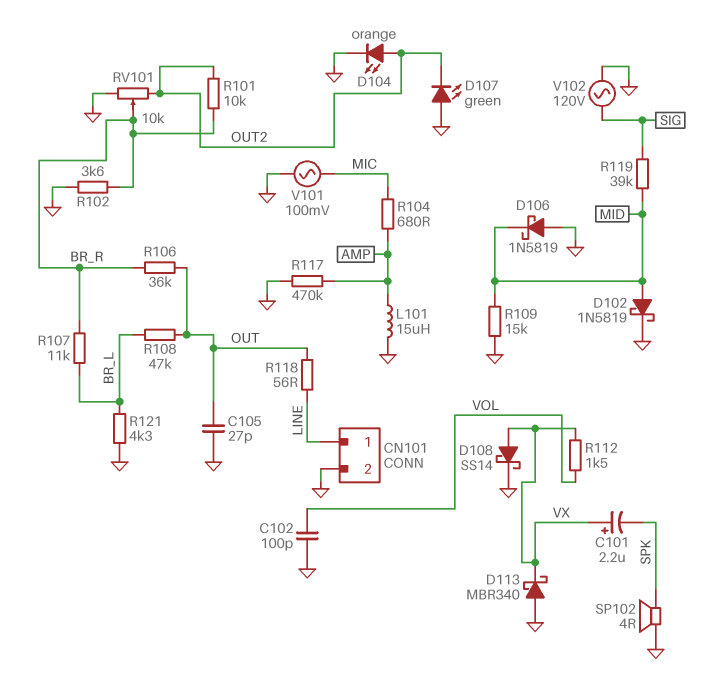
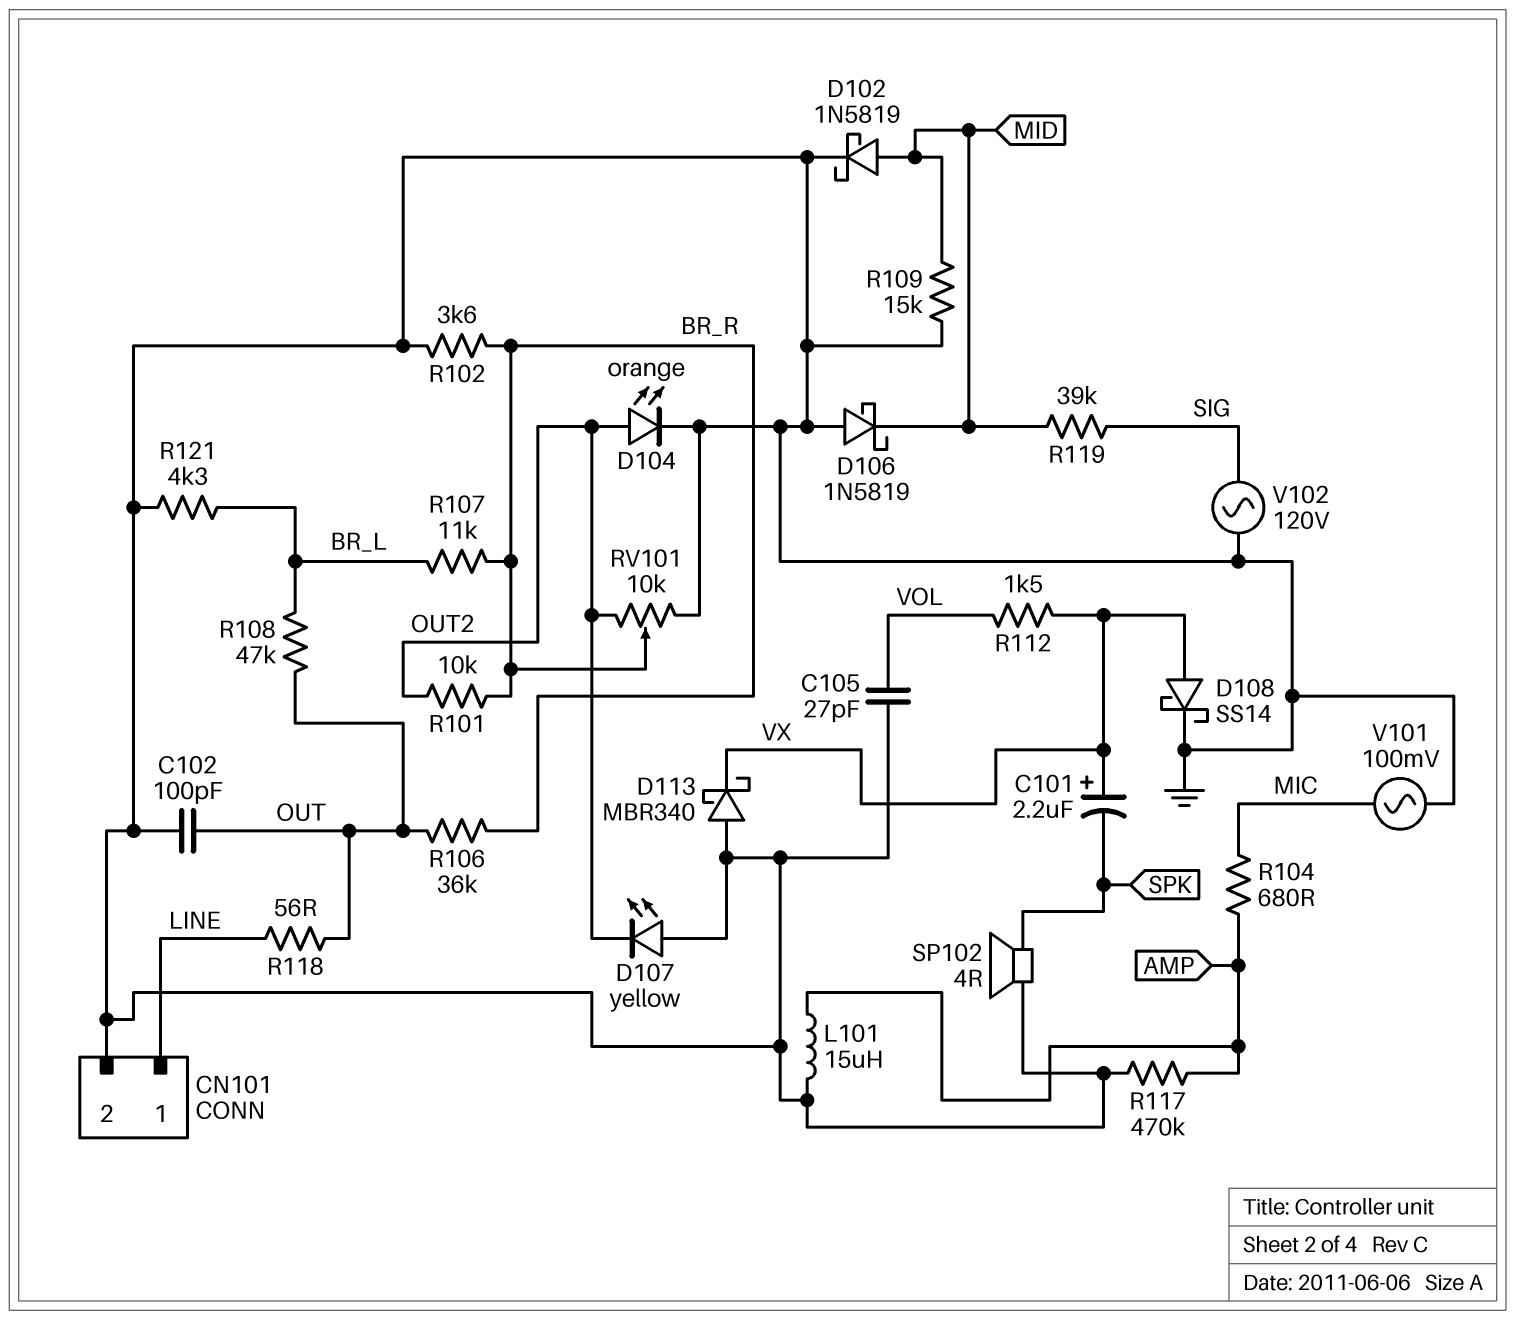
C102: 100pF (GND, VOL) -> 100pF (GND, OUT)
C105: 27pF (GND, OUT) -> 27pF (GND, VOL)
D107: LED green (A GND, K OUT2) -> LED yellow (A GND, K OUT2)

